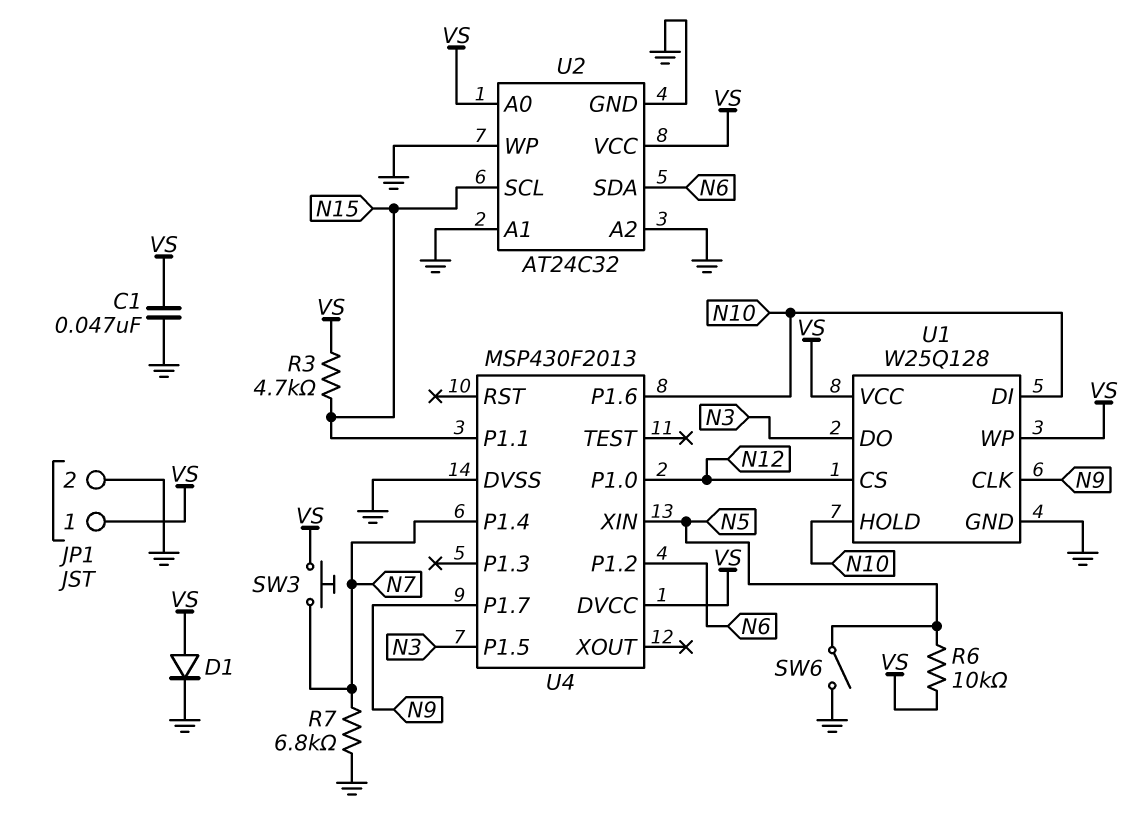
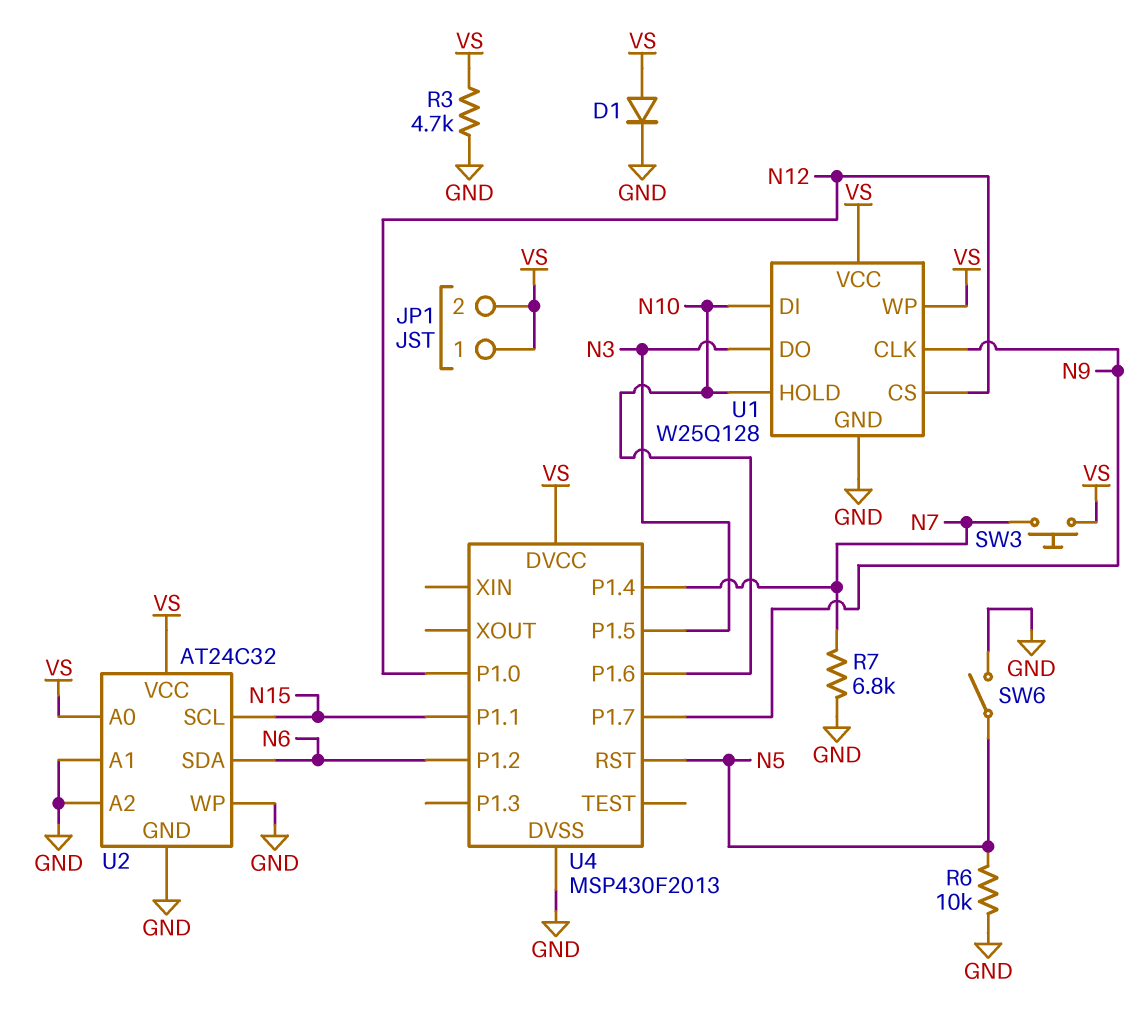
C1: 47nF (GND, VS) -> none
JP1 pin 2: GND -> VS
R3: 4.7k (N15, VS) -> 4.7k (GND, VS)
R6: 10k (N5, VS) -> 10k (GND, N5)
U4 pin RST: none -> N5
U4 pin XIN: N5 -> none

